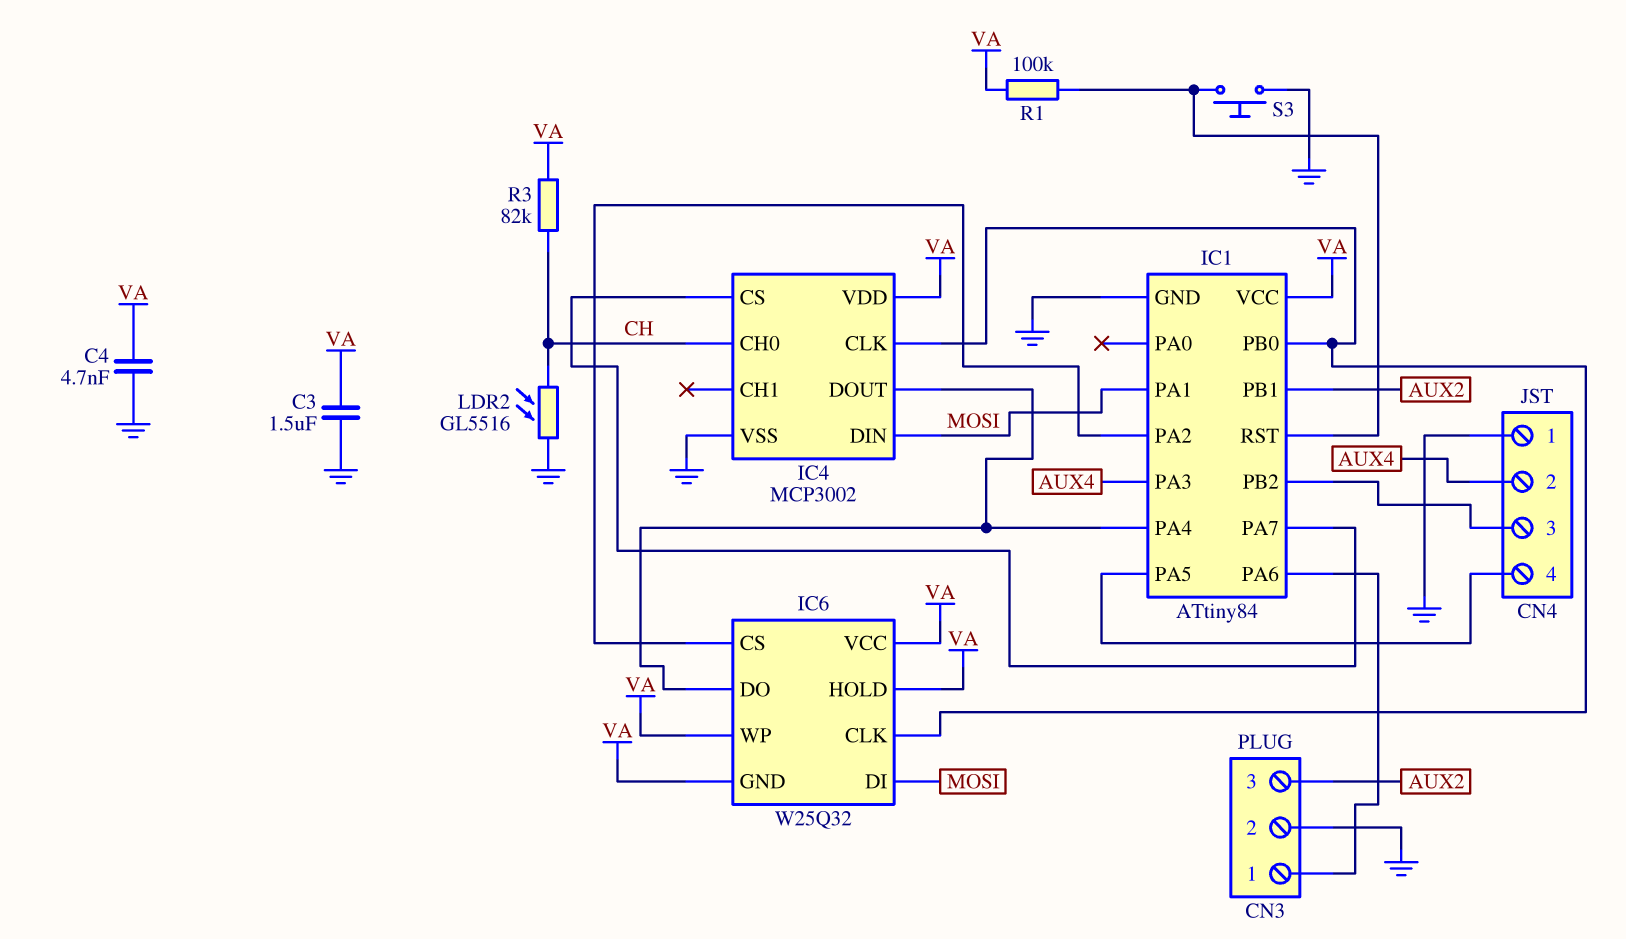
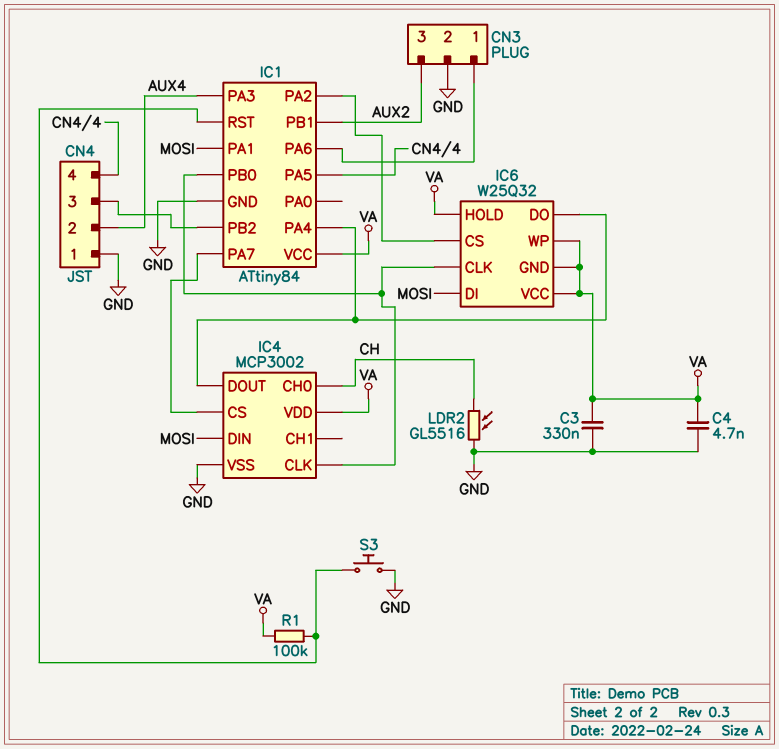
C3: 1.5uF (GND, VA) -> 330nF (GND, VA)
R3: 82k (CH, VA) -> none

